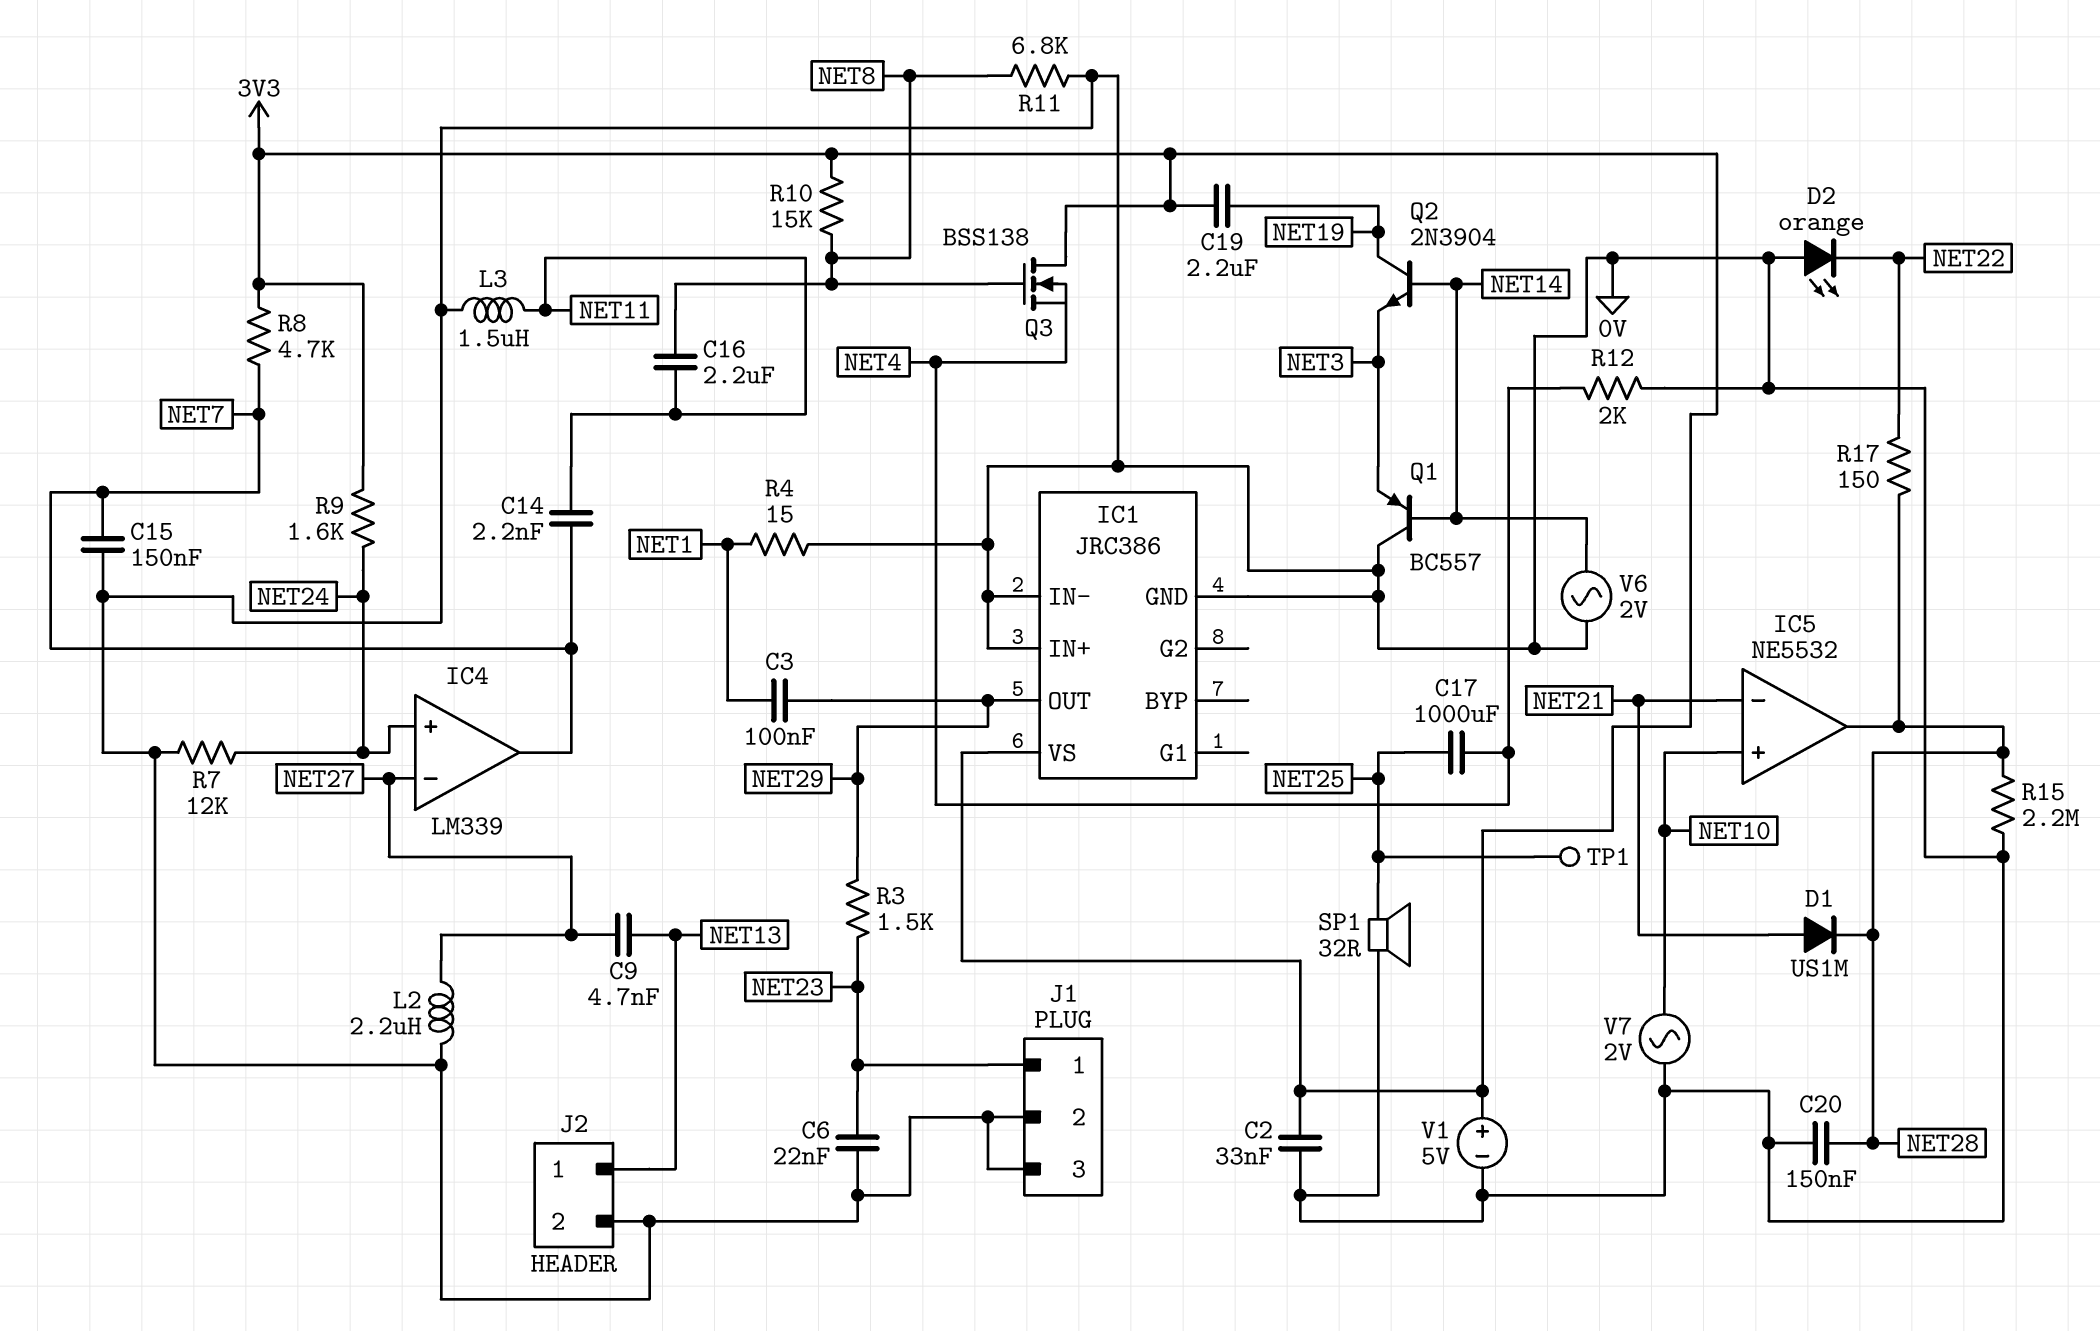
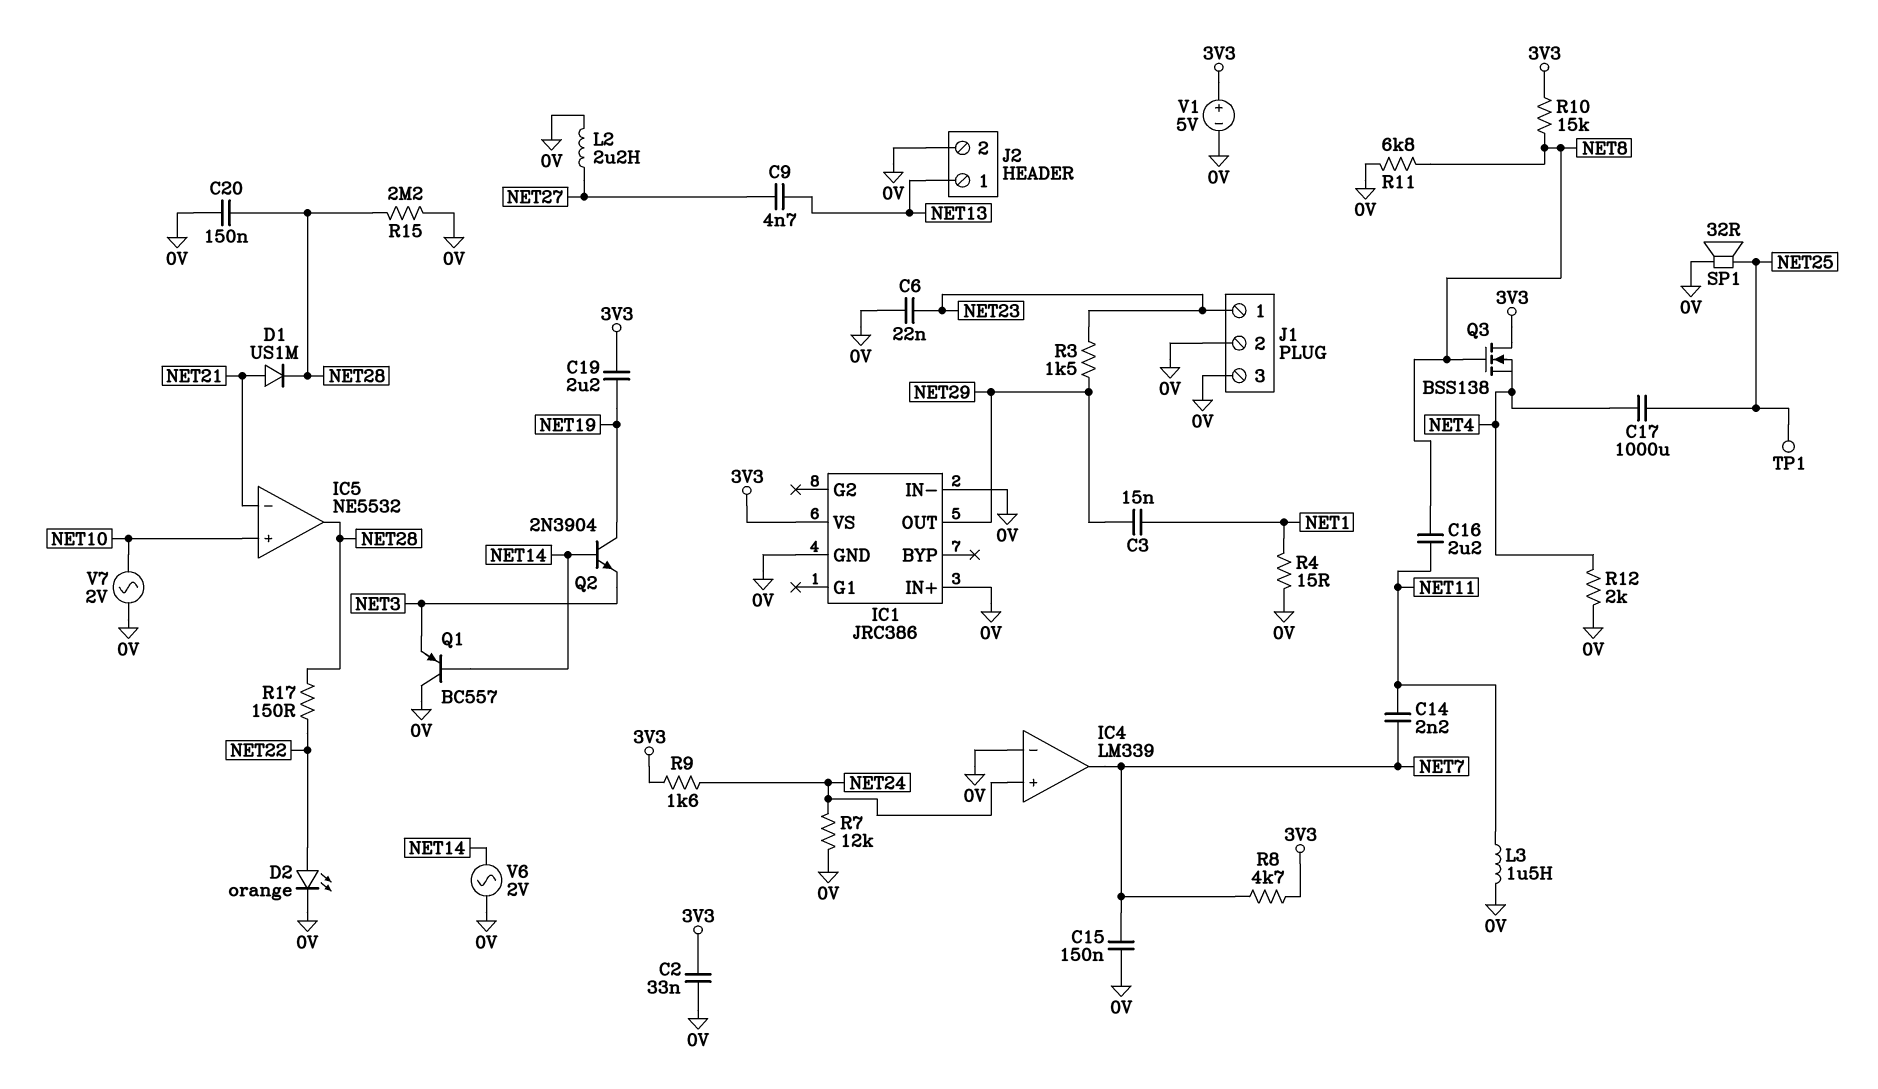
C3: 100nF (NET1, NET29) -> 15nF (NET1, NET29)
D2: LED orange (A 0V, K NET22) -> LED orange (A NET22, K 0V)
IC4 pin in-: NET27 -> 0V

